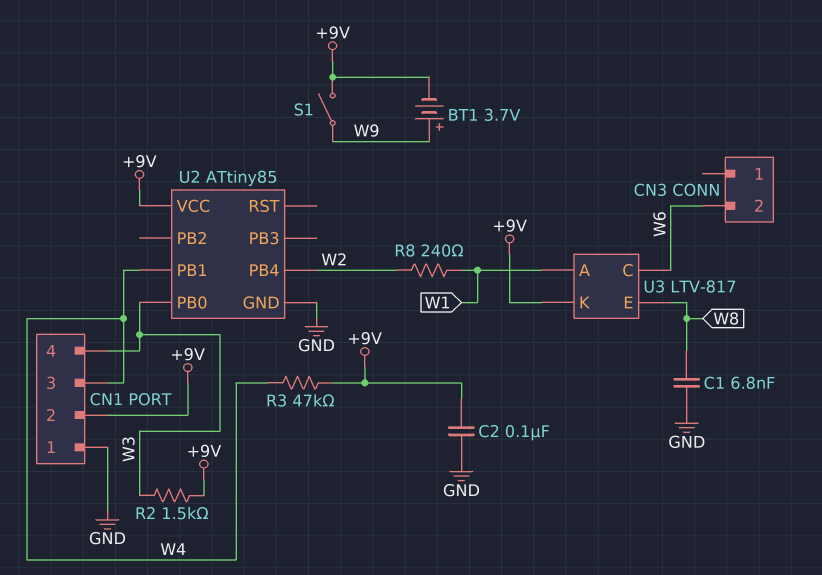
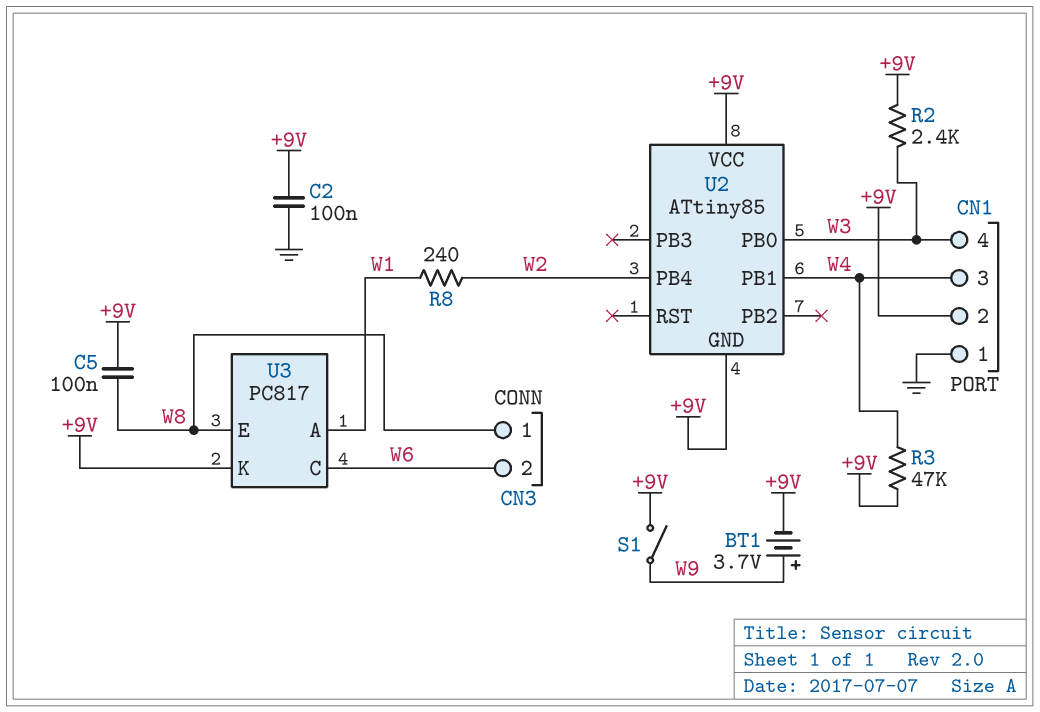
C1: 6.8nF (GND, W8) -> none
C5: none -> 100nF (+9V, W8)
CN3 pin 1: none -> W8
R2: 1.5k (+9V, W3) -> 2.4k (+9V, W3)
U2 pin GND: GND -> +9V
U3: LTV-817 -> PC817

